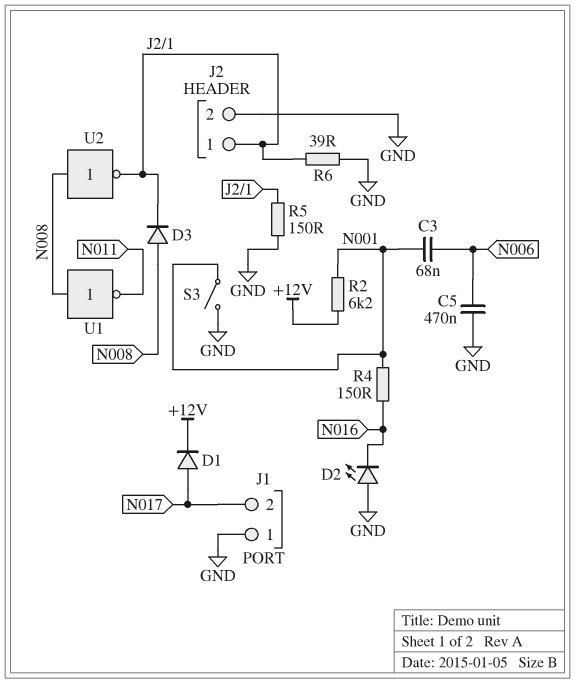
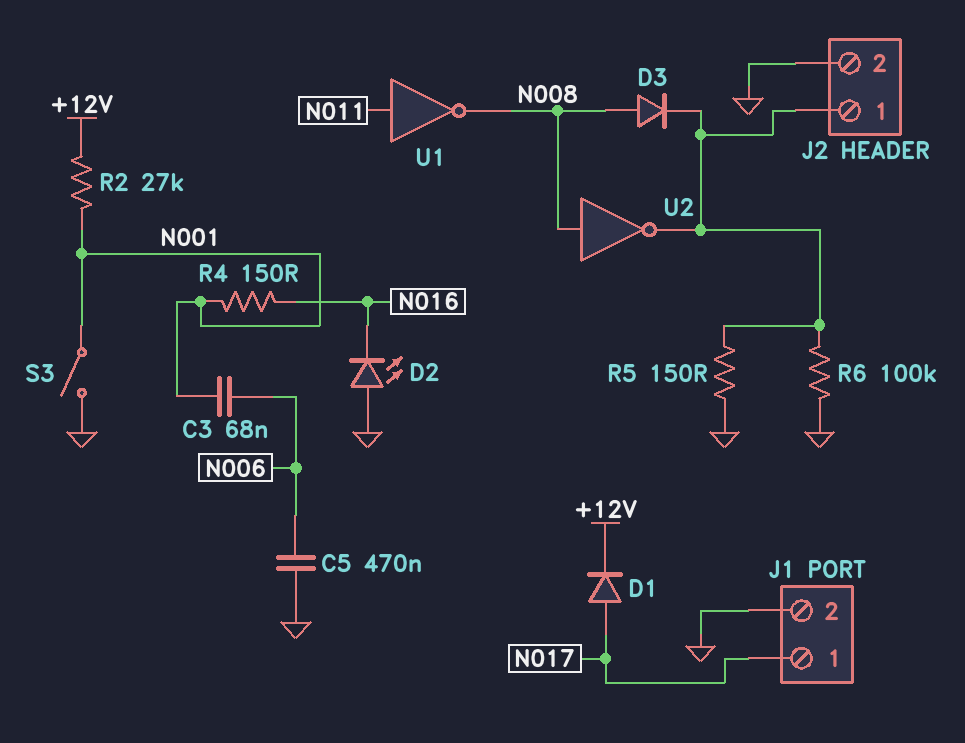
J1 pin 1: GND -> N017
J1 pin 2: N017 -> GND
R2: 6.2k (+12V, N001) -> 27k (+12V, N001)
R6: 39 (GND, J2/1) -> 100k (GND, J2/1)
U1: NOT (in N008, out N011) -> NOT (in N011, out N008)

